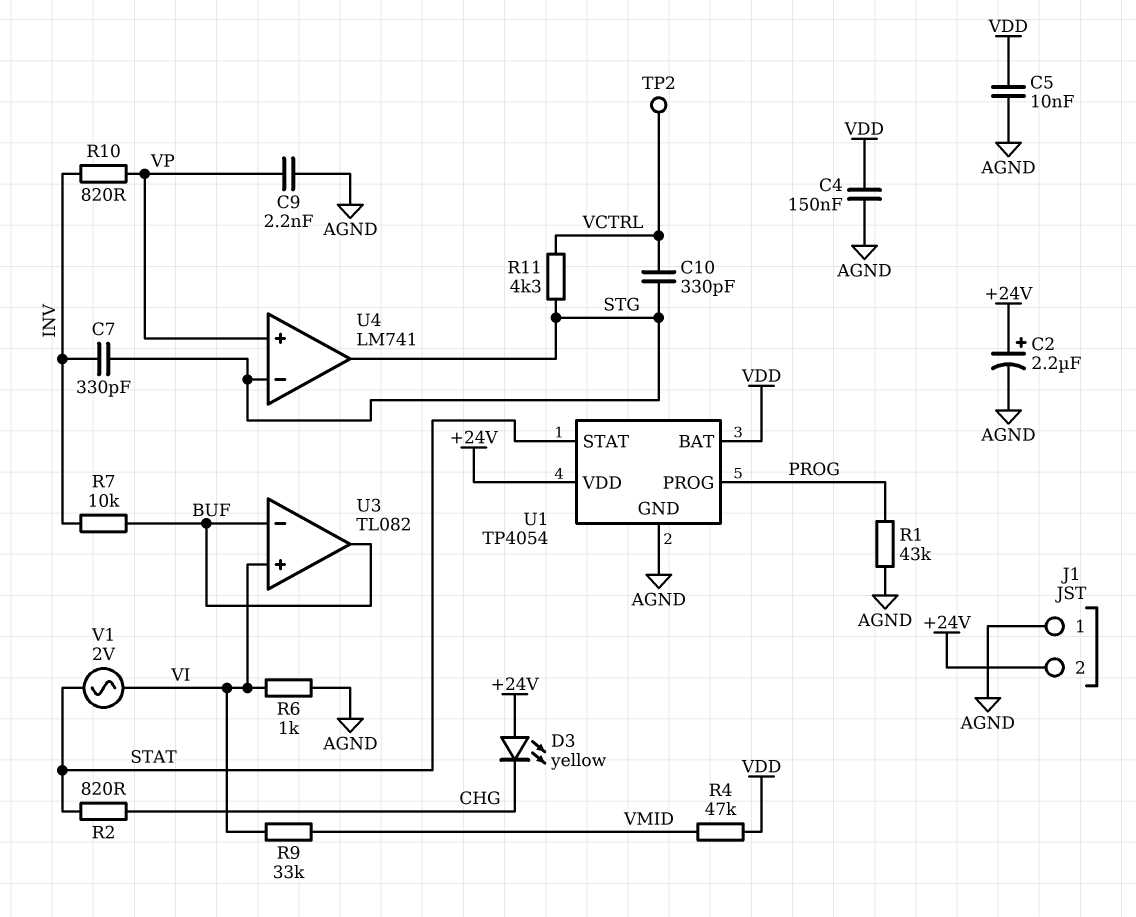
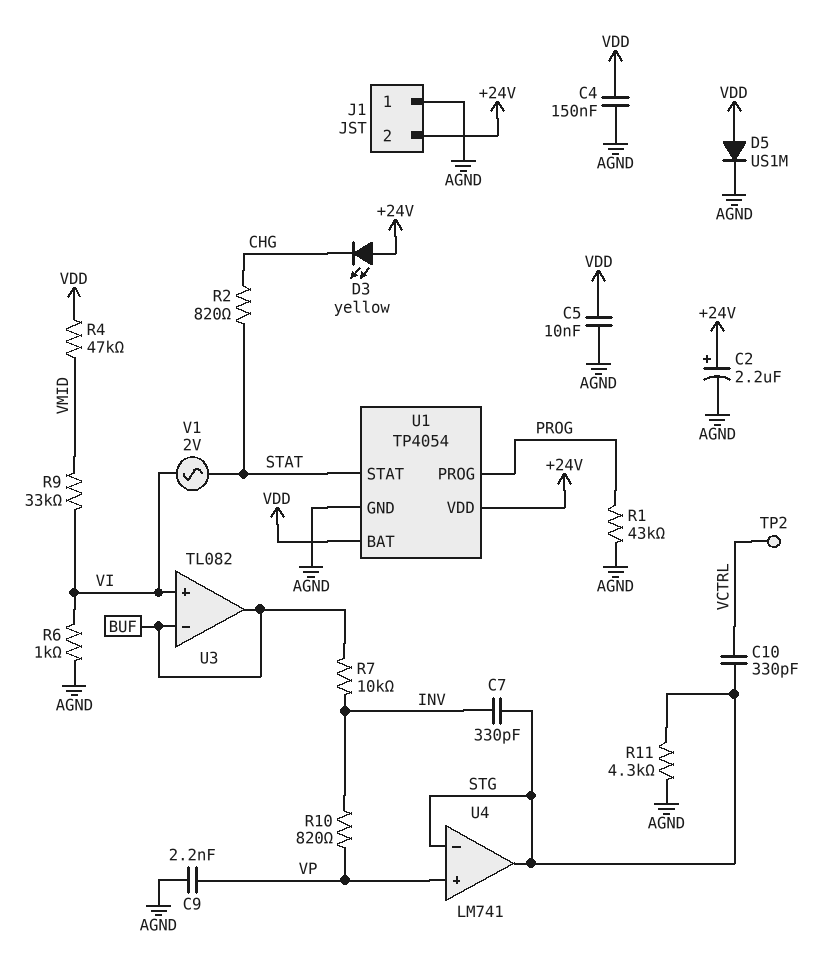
D5: none -> diode US1M (A VDD, K AGND)
R11: 4.3k (STG, VCTRL) -> 4.3k (AGND, STG)

